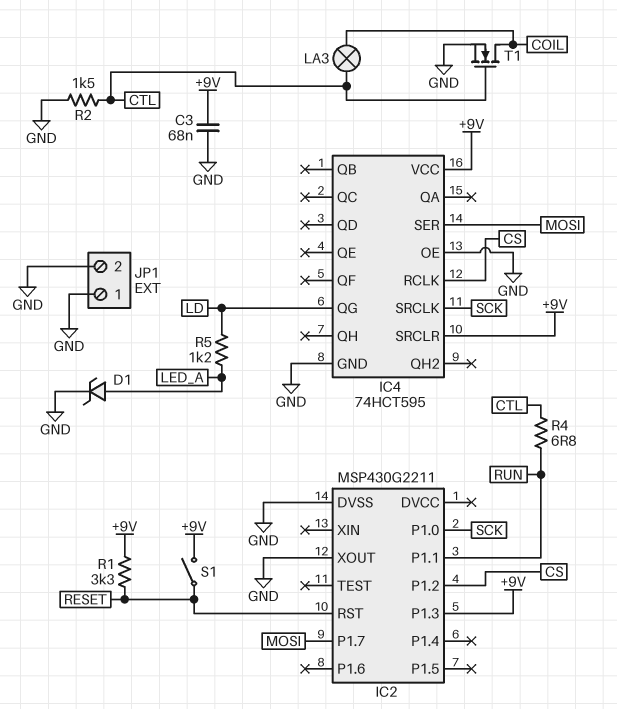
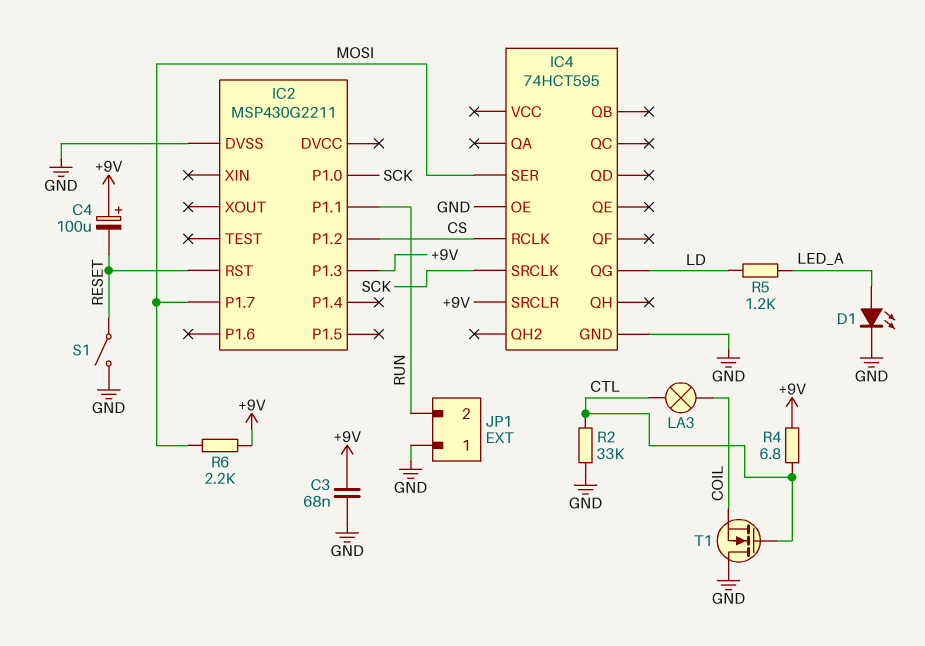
C4: none -> 100uF (plus +9V, minus RESET)
D1: zener (A LED_A, K GND) -> LED (A LED_A, K GND)
IC2 pin XOUT: GND -> none
IC4 pin VCC: +9V -> none
JP1 pin 2: GND -> RUN
R1: 3.3k (+9V, RESET) -> none
R2: 1.5k (CTL, GND) -> 33k (CTL, GND)
R4: 6.8 (CTL, RUN) -> 6.8 (+9V, CTL)
R6: none -> 2.2k (+9V, MOSI)
S1: switch (+9V, RESET) -> switch (GND, RESET)
T1: NMOS (G CTL, D COIL, S GND) -> NMOS (G CTL, D GND, S COIL)

